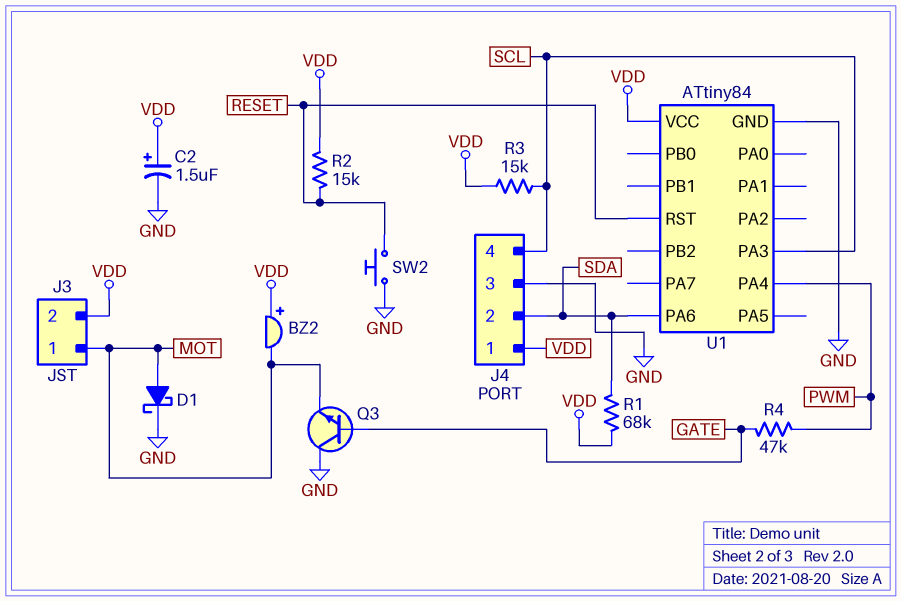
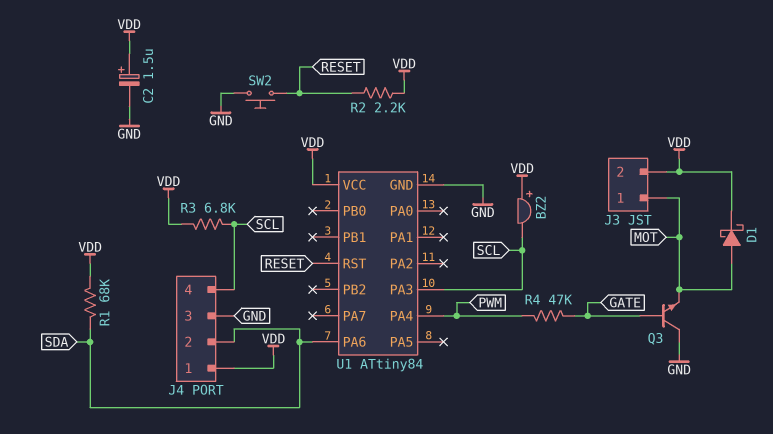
BZ2: buzzer (plus VDD, minus MOT) -> buzzer (plus VDD, minus SCL)
D1: schottky (A MOT, K GND) -> schottky (A MOT, K VDD)
R2: 15k (RESET, VDD) -> 2.2k (RESET, VDD)
R3: 15k (SCL, VDD) -> 6.8k (SCL, VDD)

